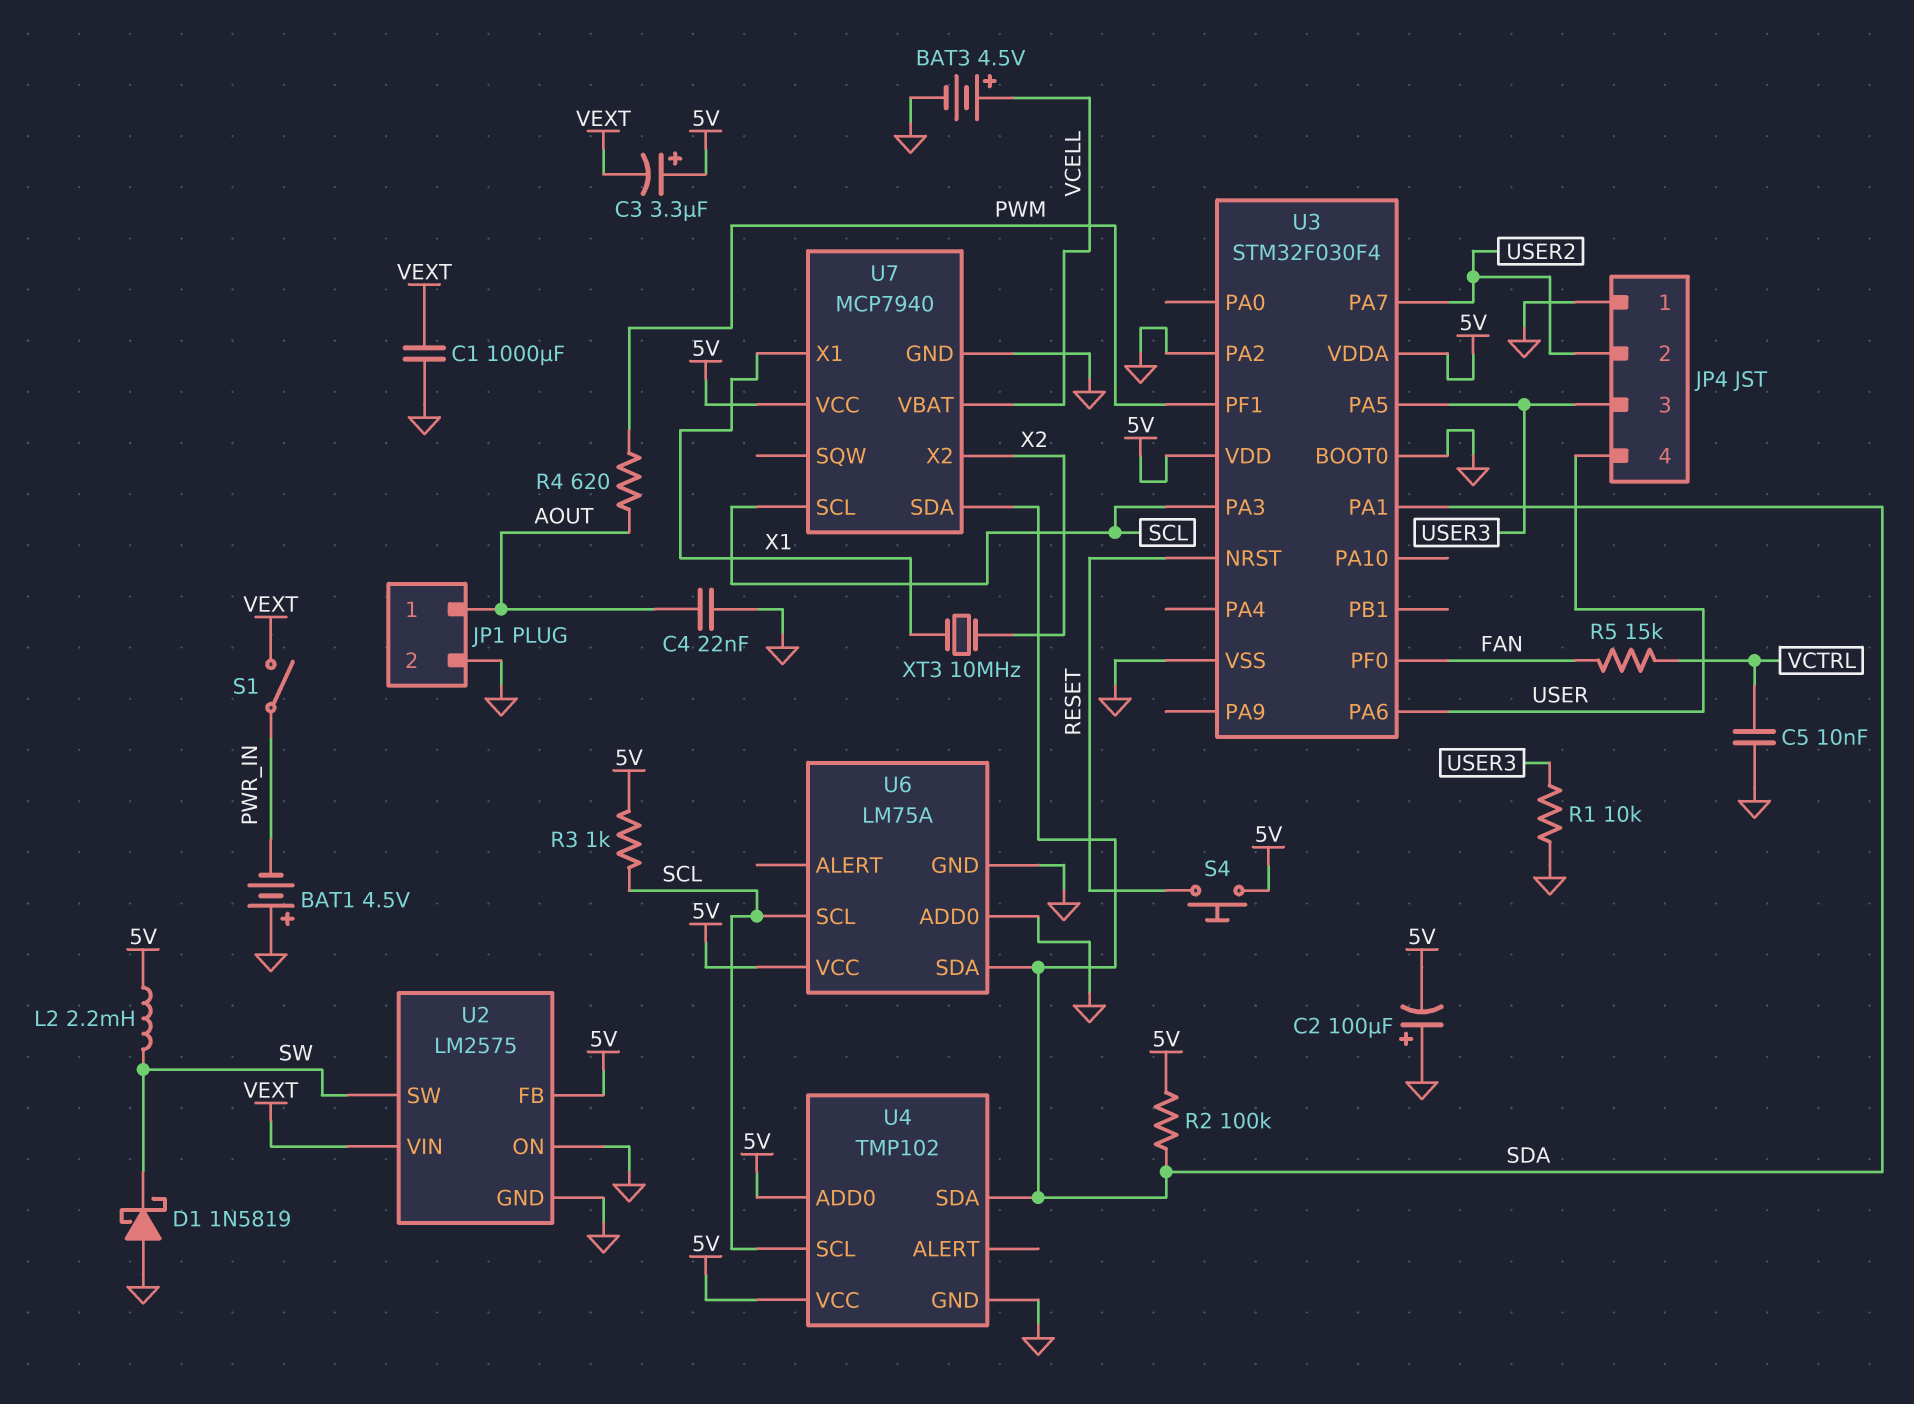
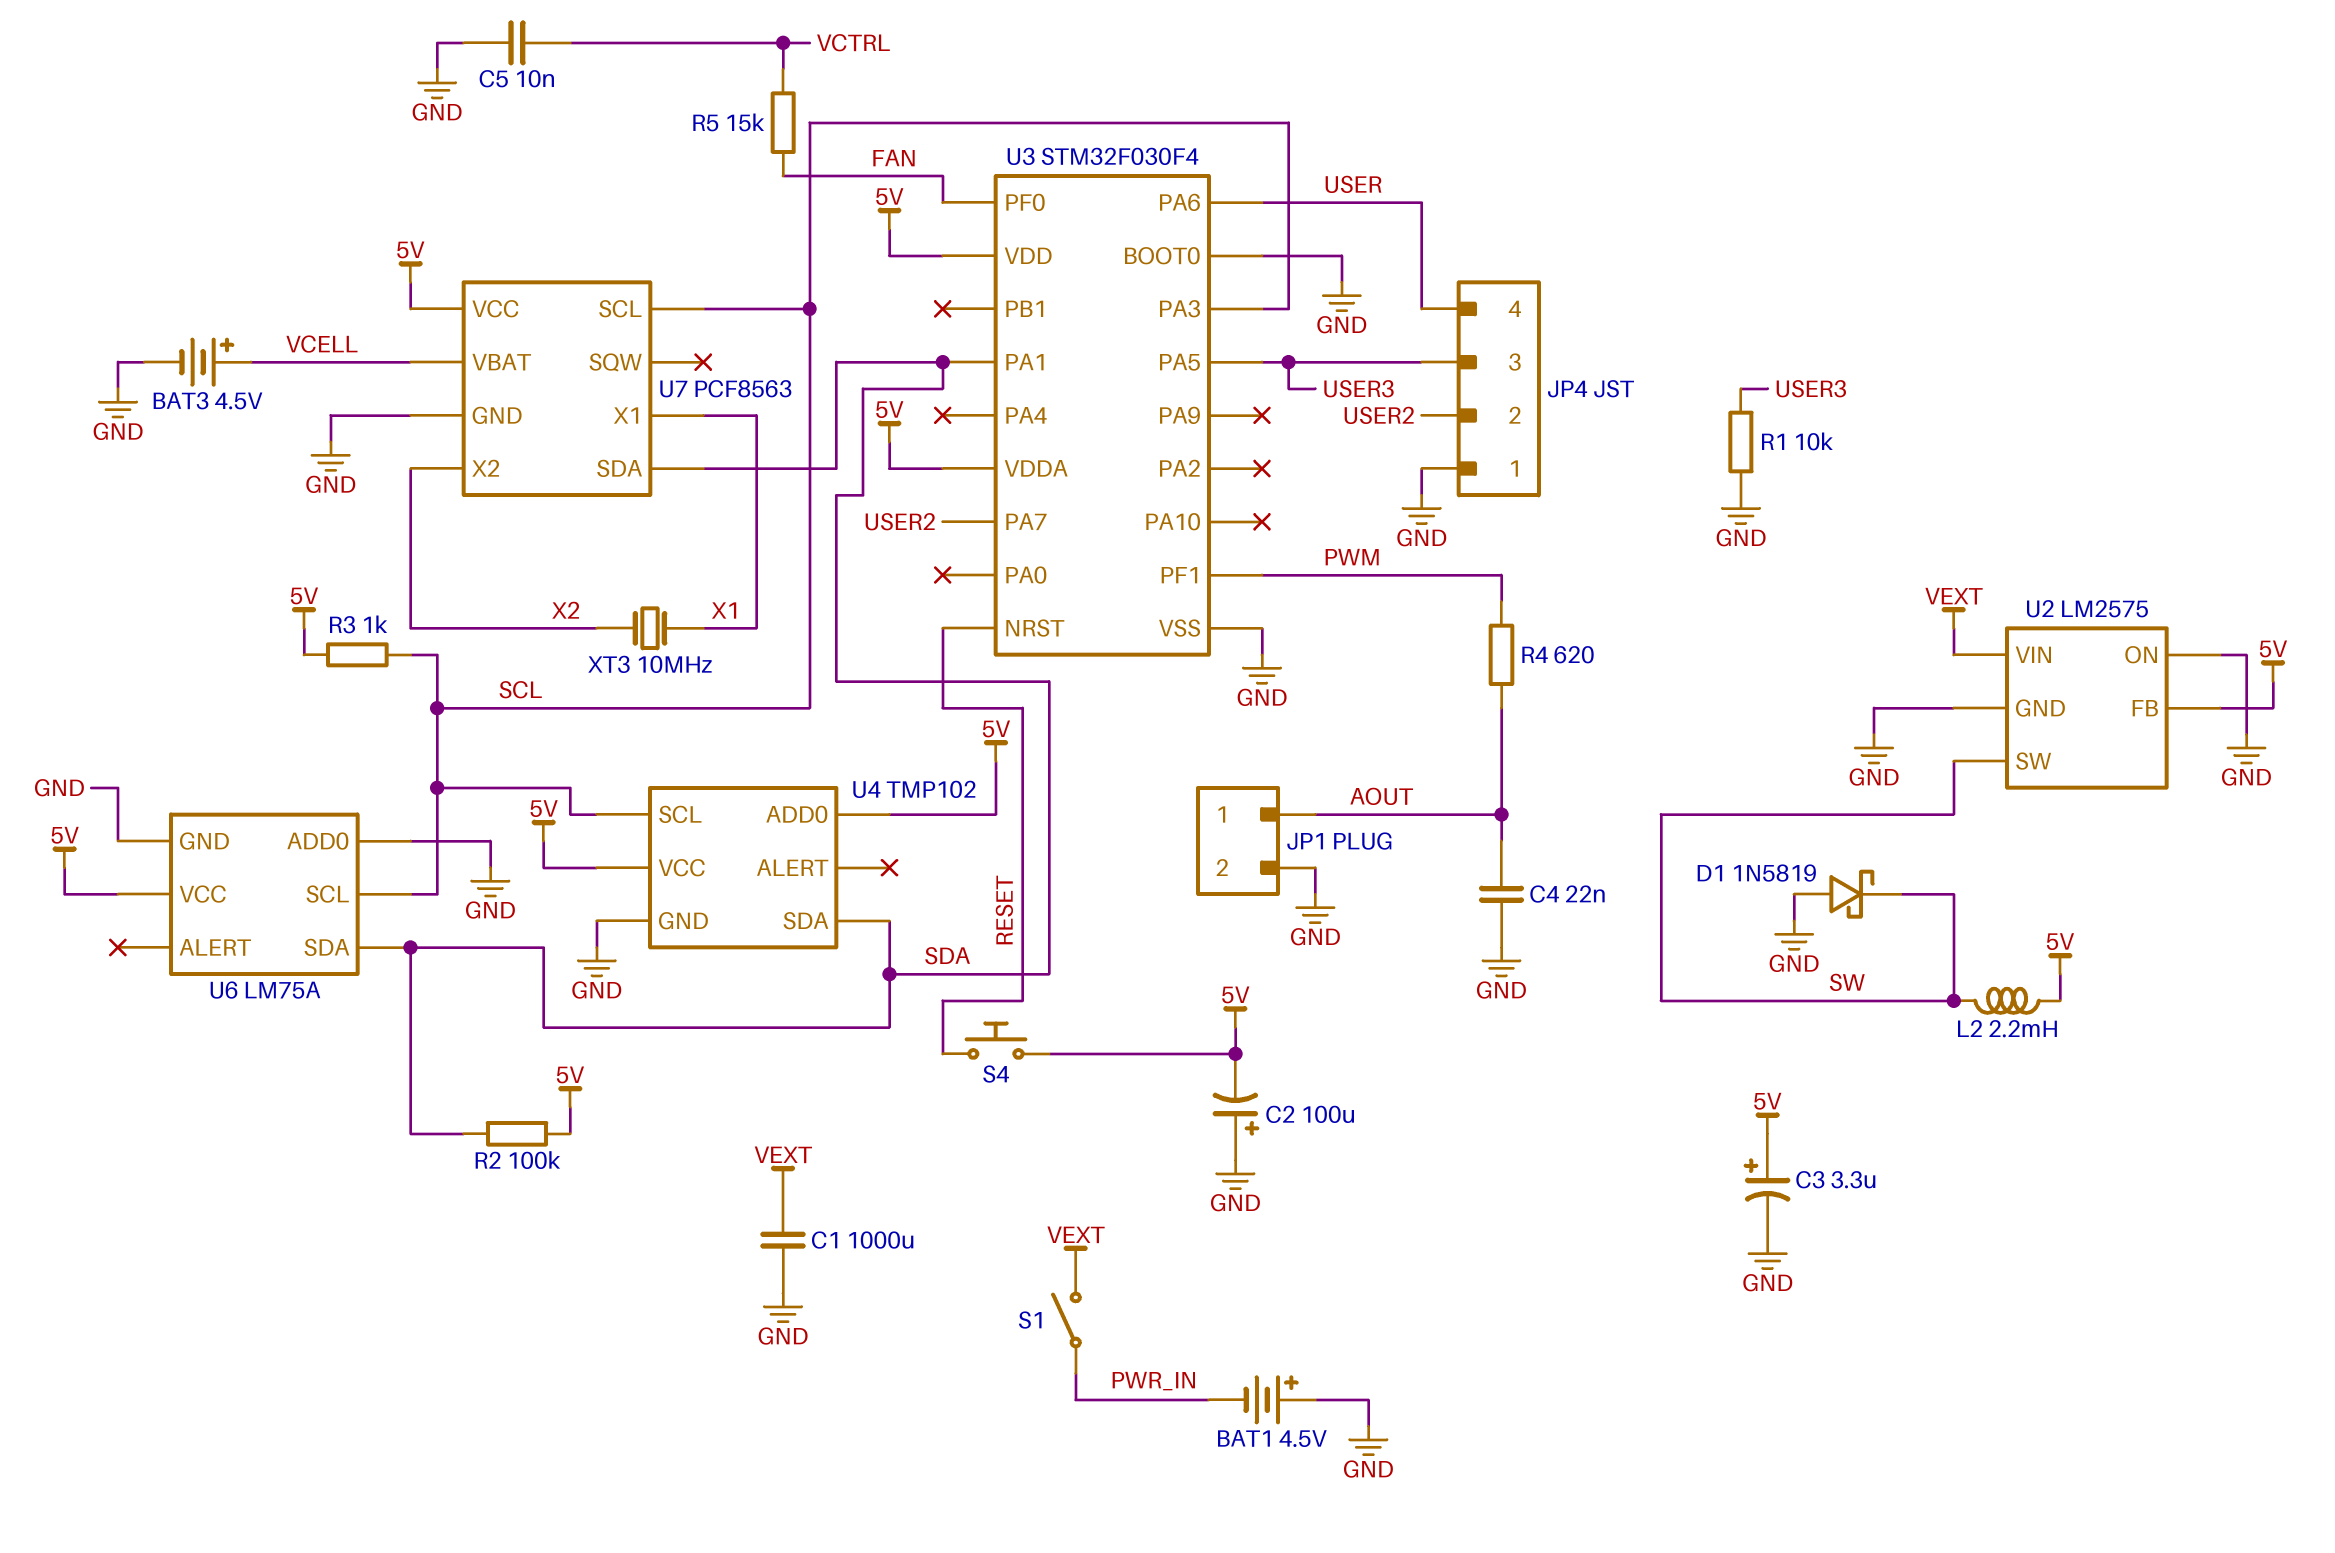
C3: 3.3uF (plus 5V, minus VEXT) -> 3.3uF (plus 5V, minus GND)
U3 pin PA2: GND -> none
U7: MCP7940 -> PCF8563

